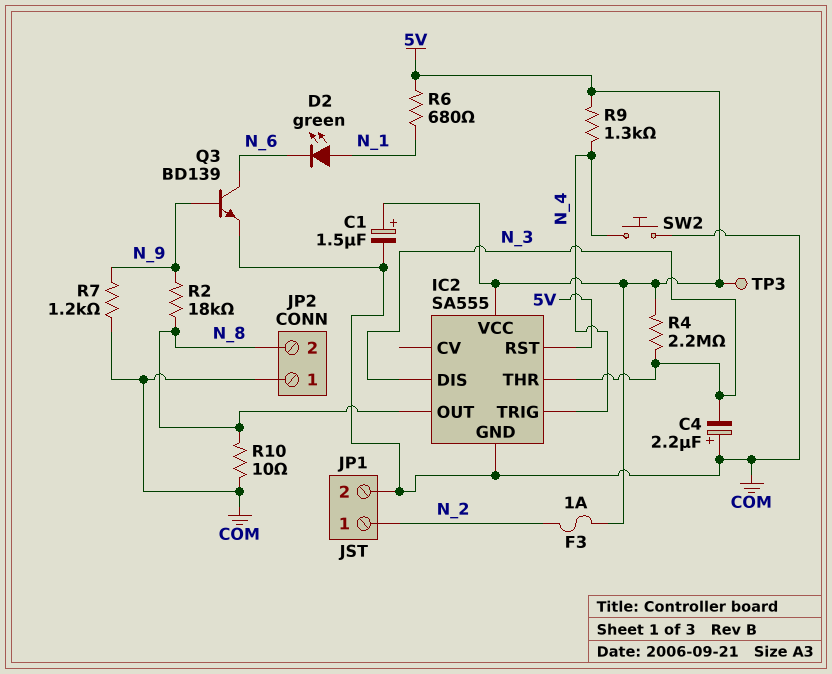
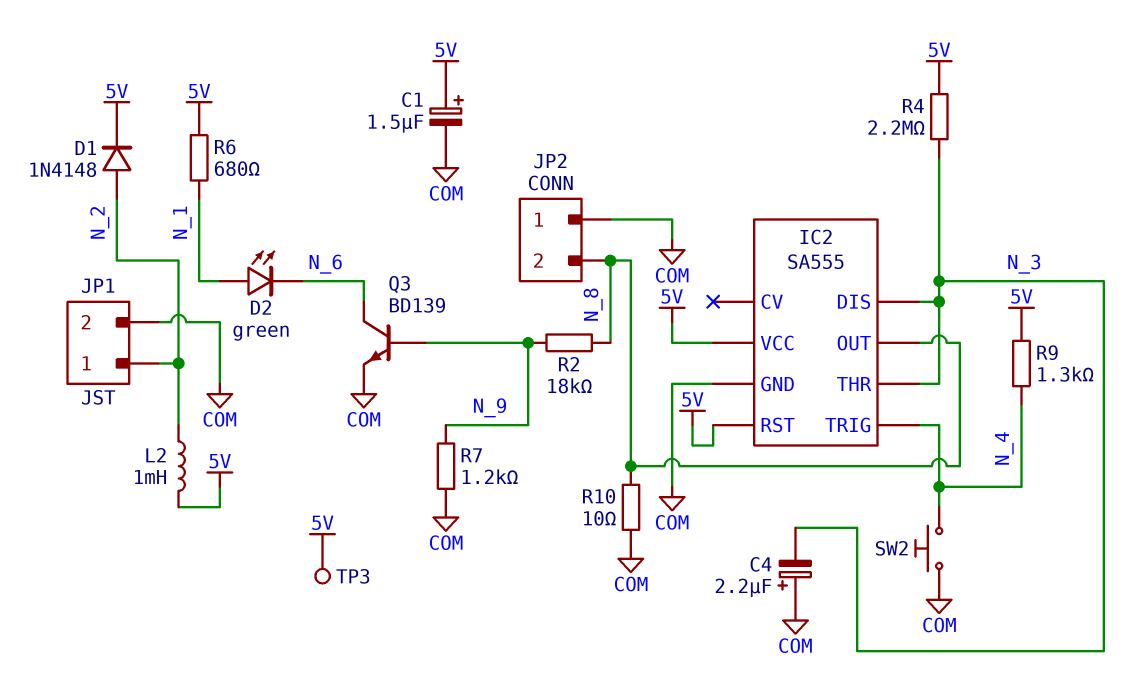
D1: none -> diode 1N4148 (A N_2, K 5V)
F3: 1A (5V, N_2) -> none
L2: none -> 1mH (5V, N_2)

